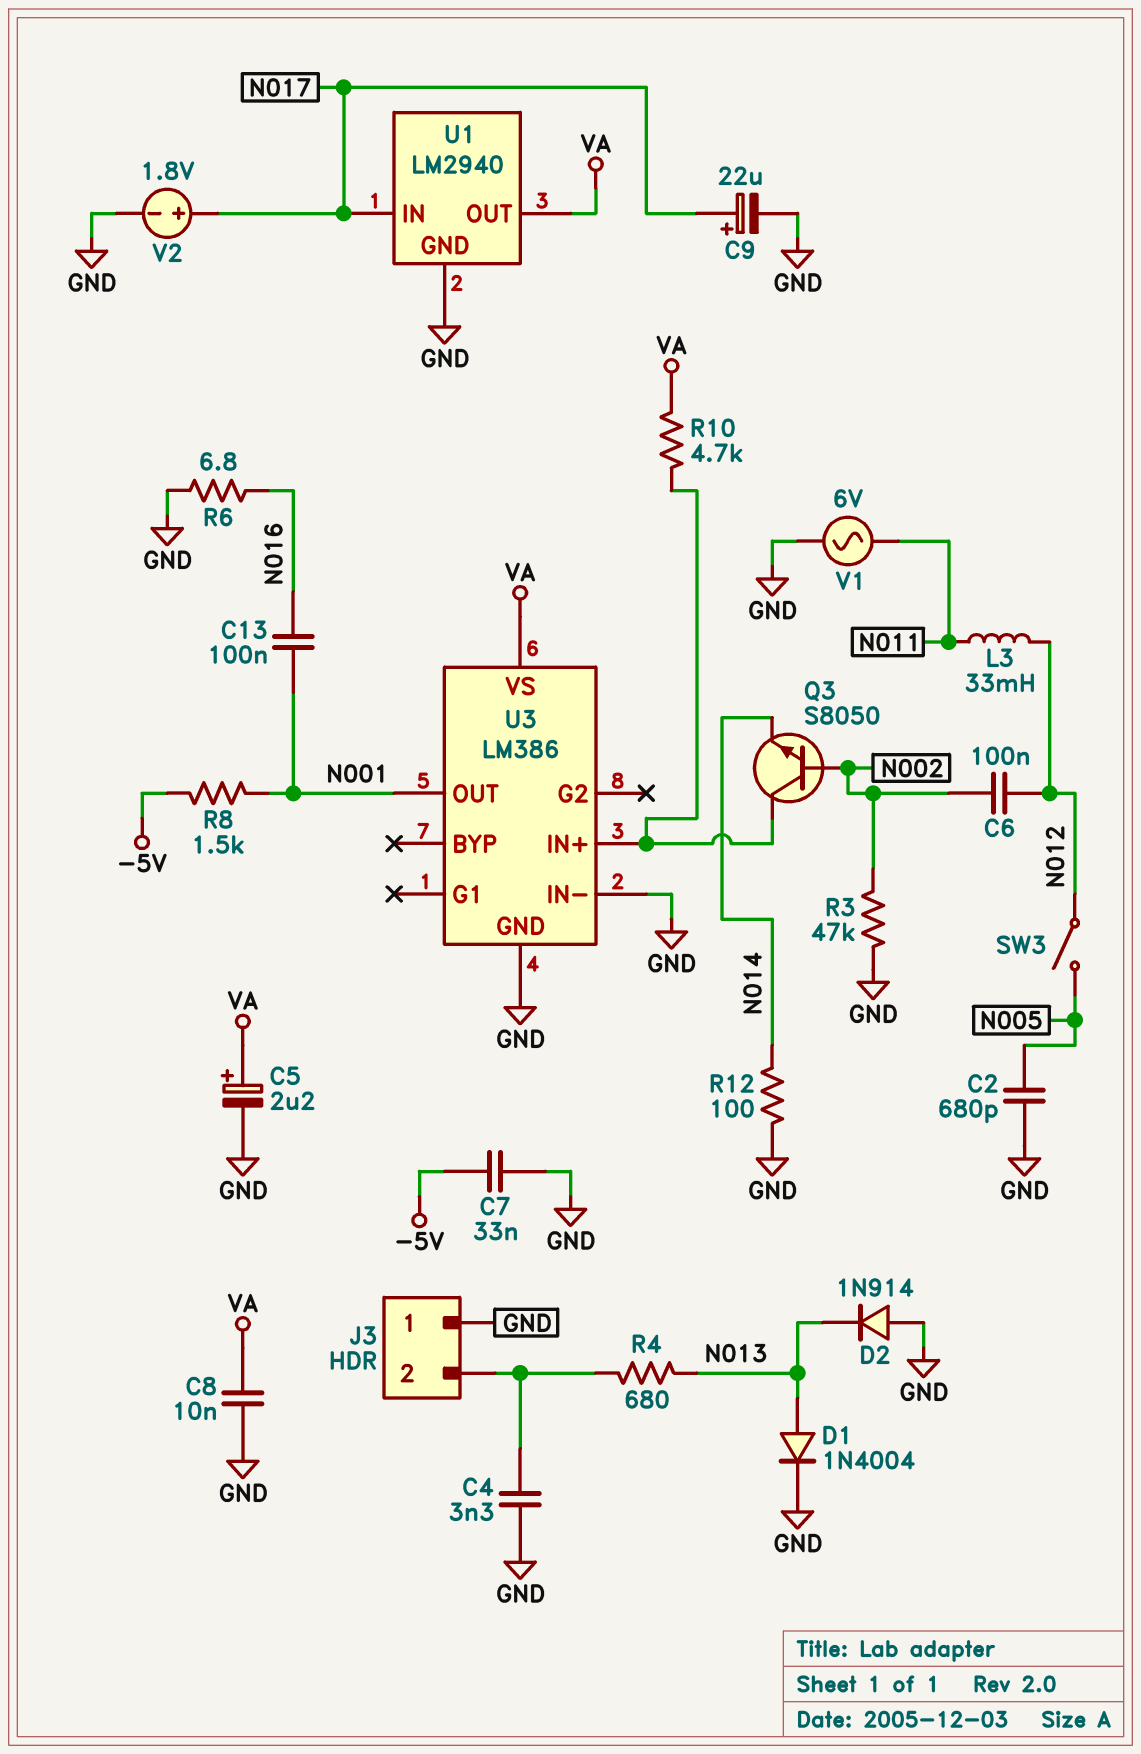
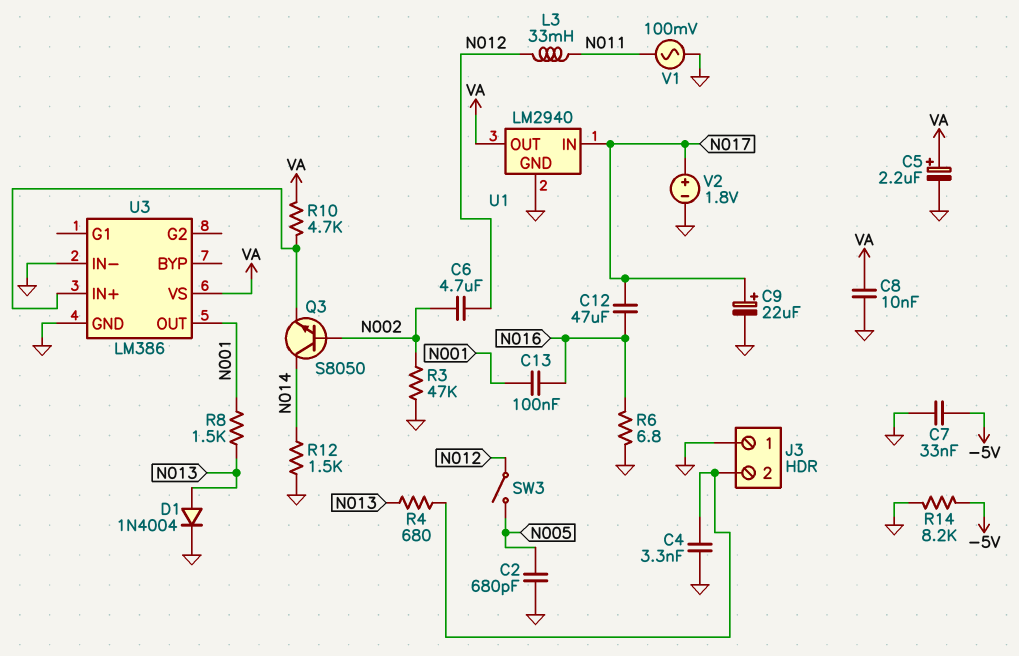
C6: 100nF (N002, N012) -> 4.7uF (N002, N012)
C12: none -> 47uF (N016, N017)
D2: diode 1N914 (A GND, K N013) -> none
Q3: NPN S8050 (B N002, C U3/IN+, E N014) -> NPN S8050 (B N002, C N014, E U3/IN+)
R8: 1.5k (-5V, N001) -> 1.5k (N001, N013)
R12: 100 (GND, N014) -> 1.5k (GND, N014)
R14: none -> 8.2k (-5V, GND)
V1: AC 6V (GND, N011) -> AC 100mV (GND, N011)

